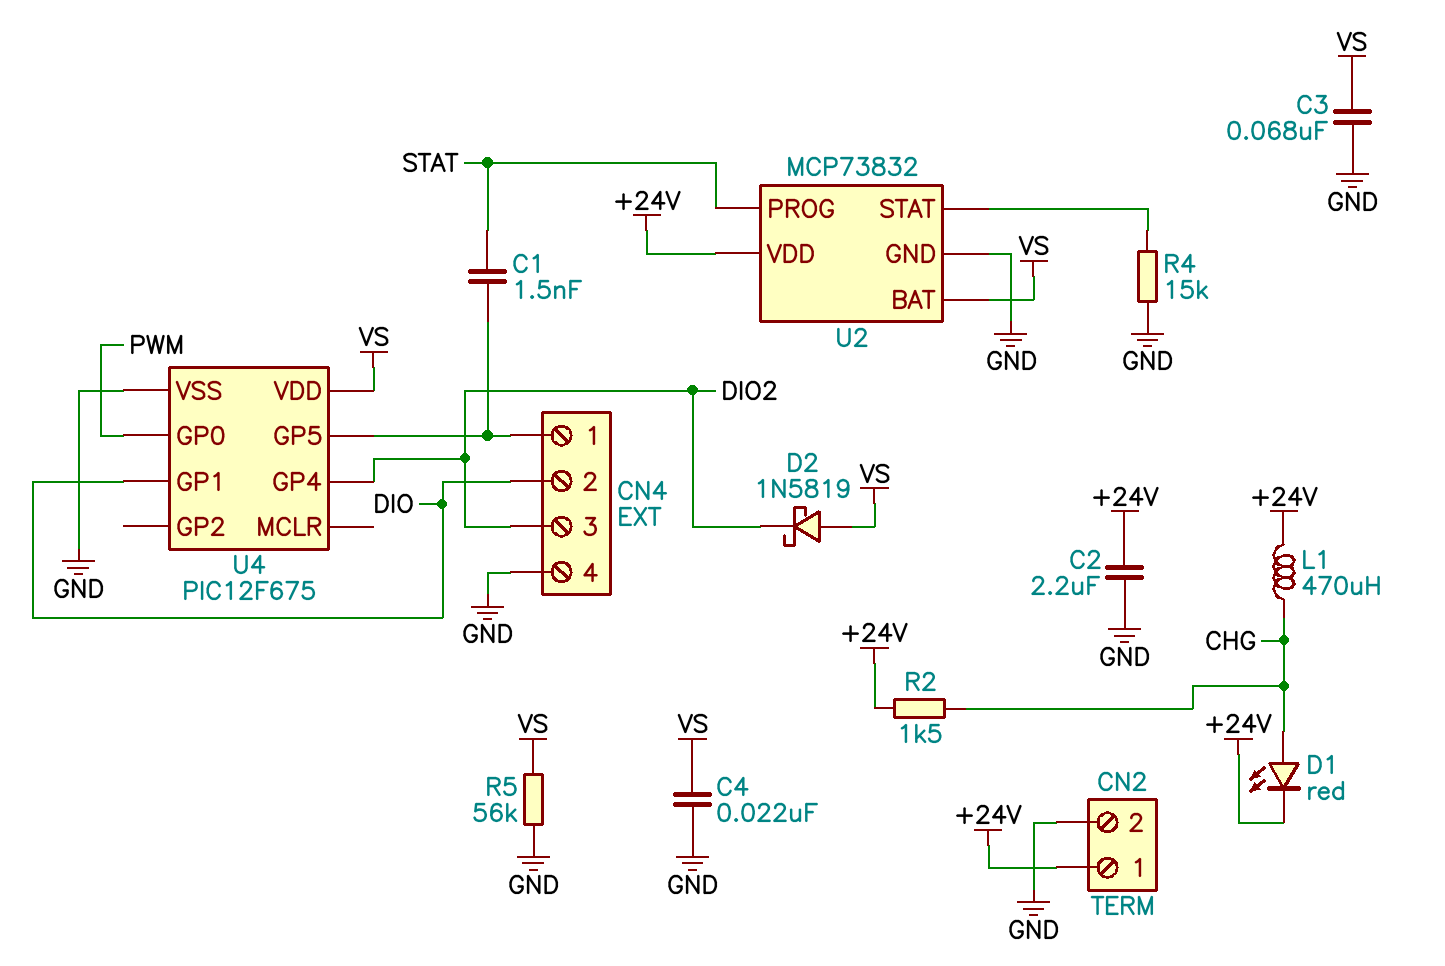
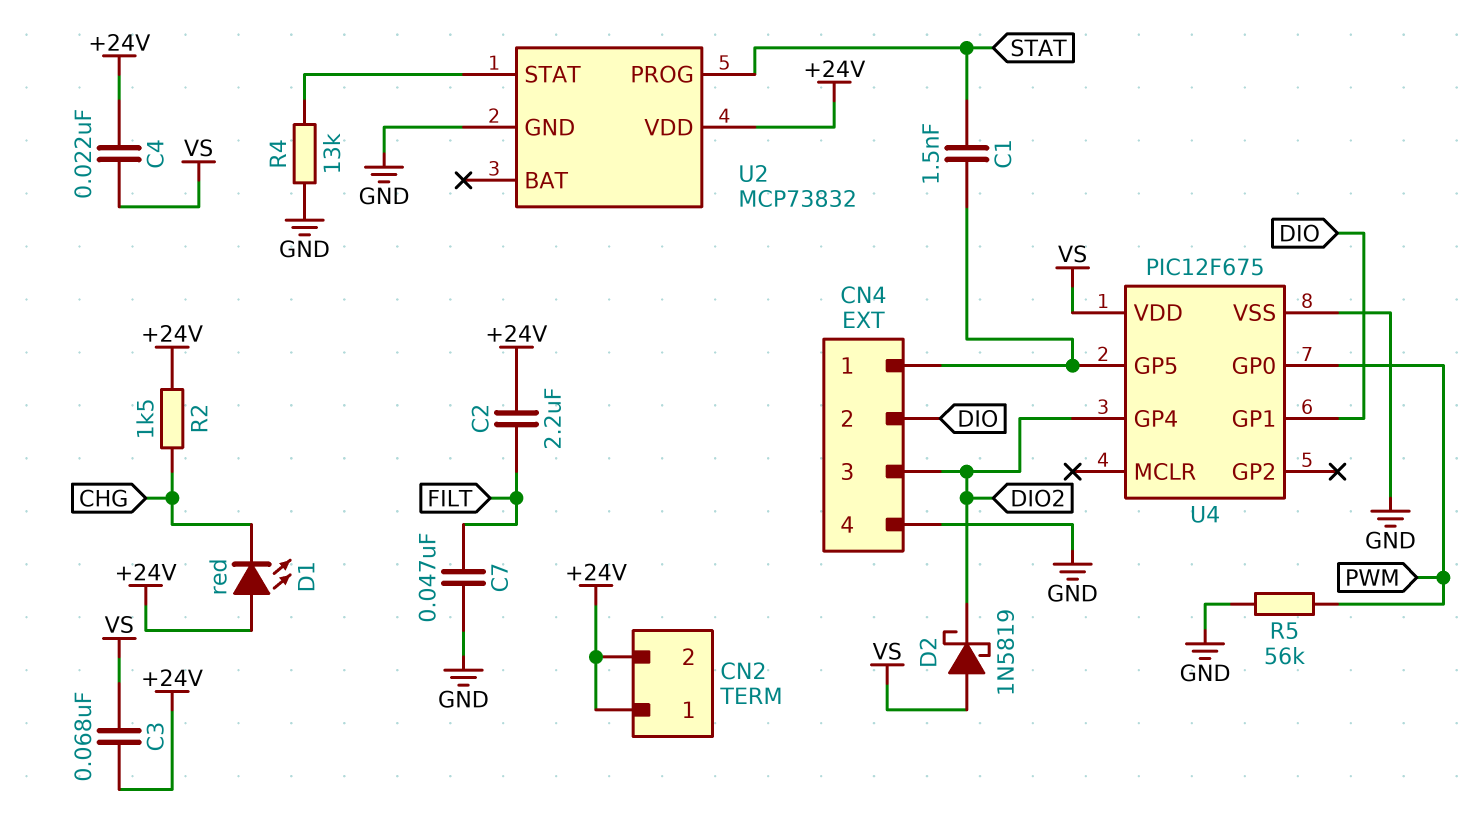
C2: 2.2uF (+24V, GND) -> 2.2uF (+24V, FILT)
C3: 68nF (GND, VS) -> 68nF (+24V, VS)
C4: 22nF (GND, VS) -> 22nF (+24V, VS)
C7: none -> 47nF (FILT, GND)
CN2 pin 2: GND -> +24V
D1: LED red (A CHG, K +24V) -> LED red (A +24V, K CHG)
L1: 470uH (+24V, CHG) -> none
R4: 15k (GND, U2/STAT) -> 13k (GND, U2/STAT)
R5: 56k (GND, VS) -> 56k (GND, PWM)
U2 pin BAT: VS -> none

